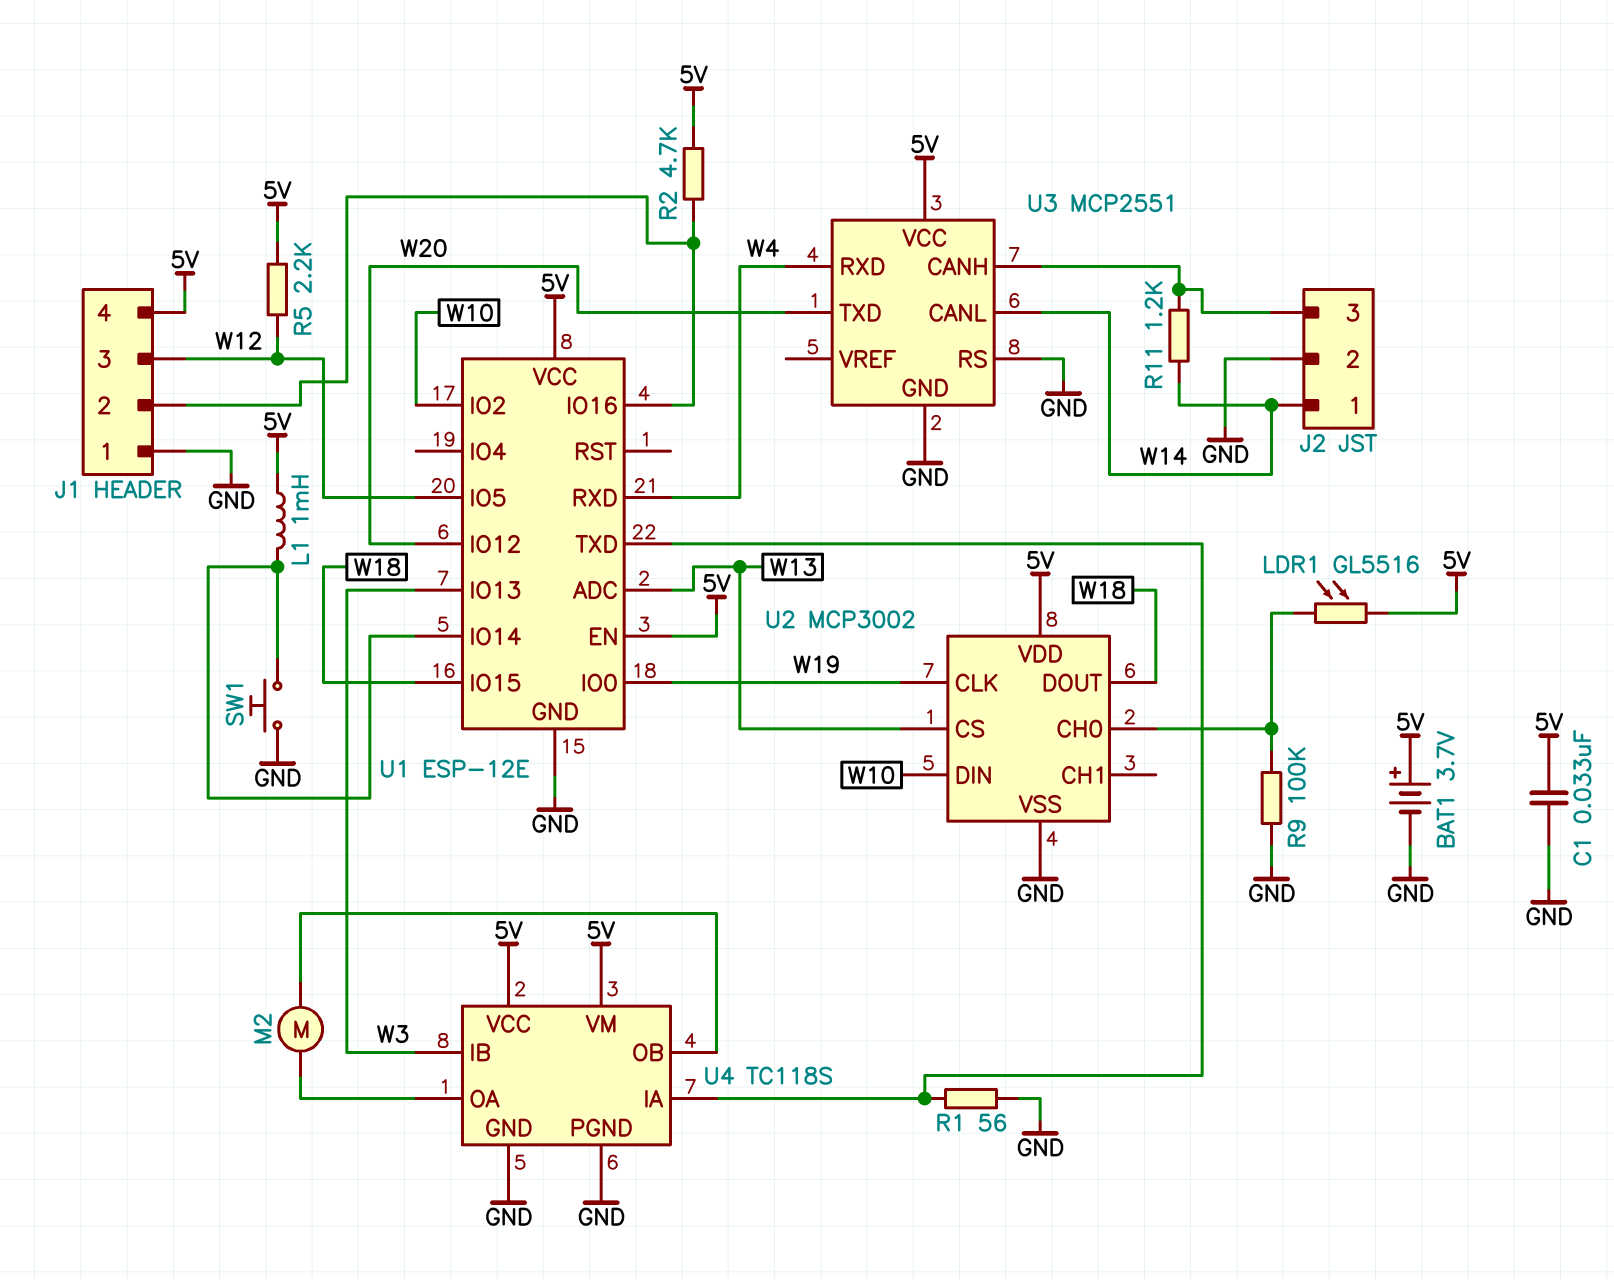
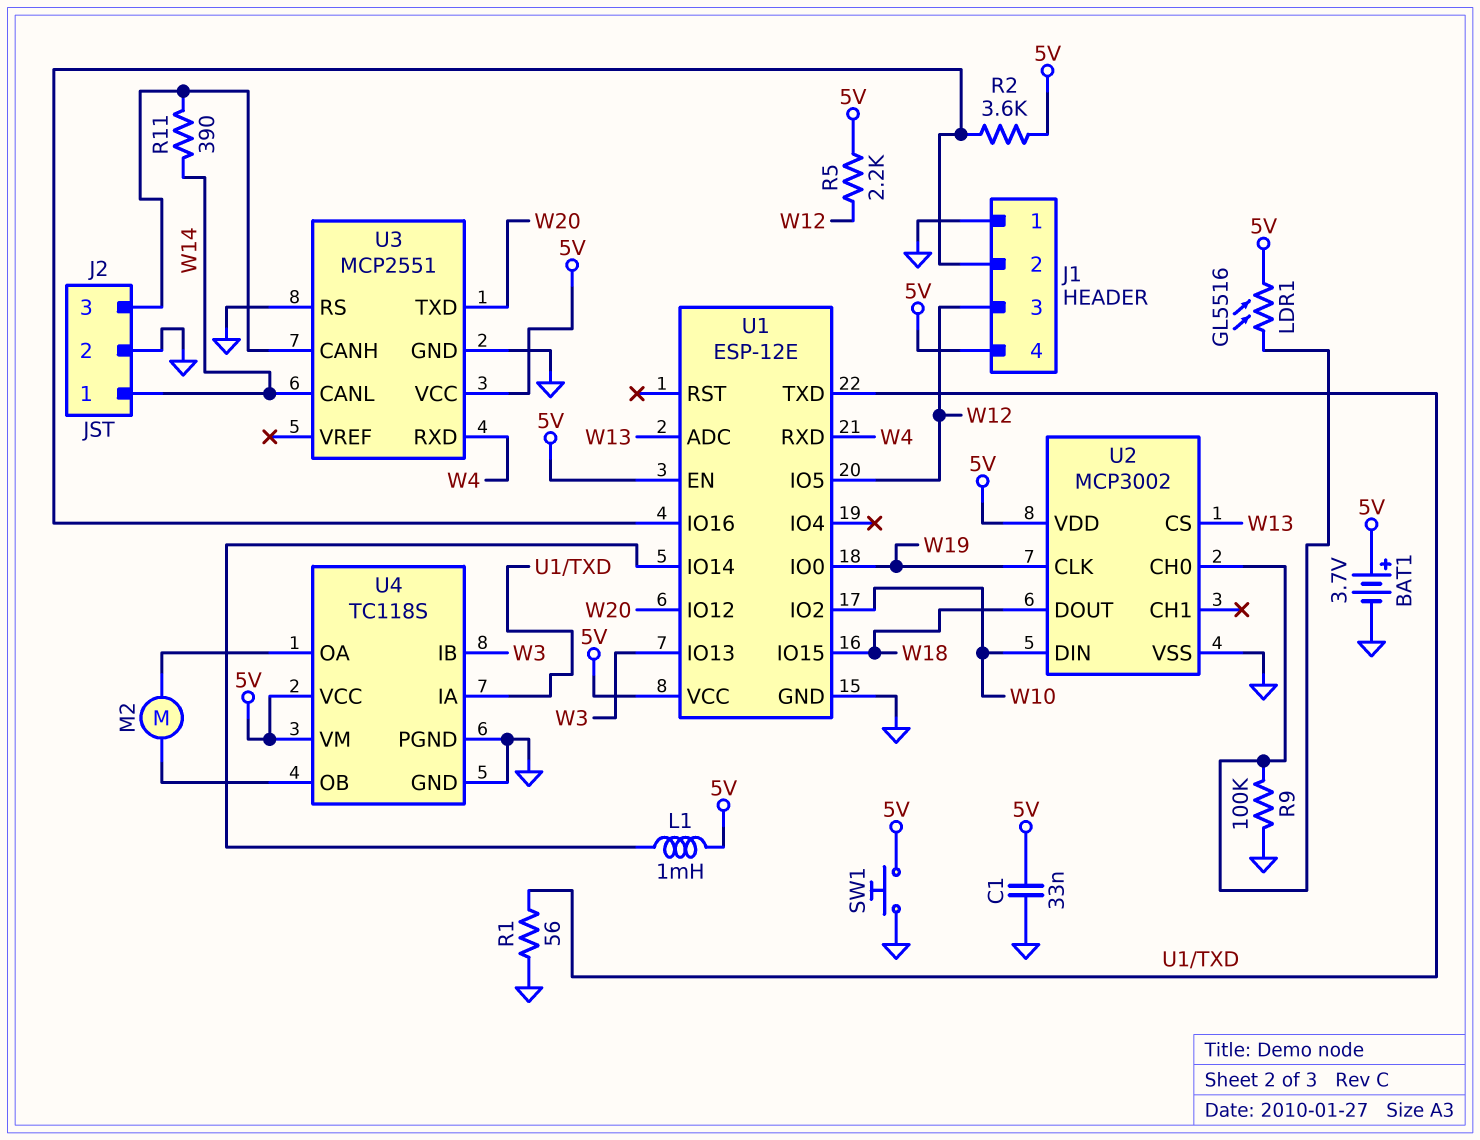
R2: 4.7k (5V, J1/2) -> 3.6k (5V, J1/2)
R11: 1.2k (J2/3, W14) -> 390 (J2/3, W14)
SW1: button (GND, U1/IO14) -> button (5V, GND)

